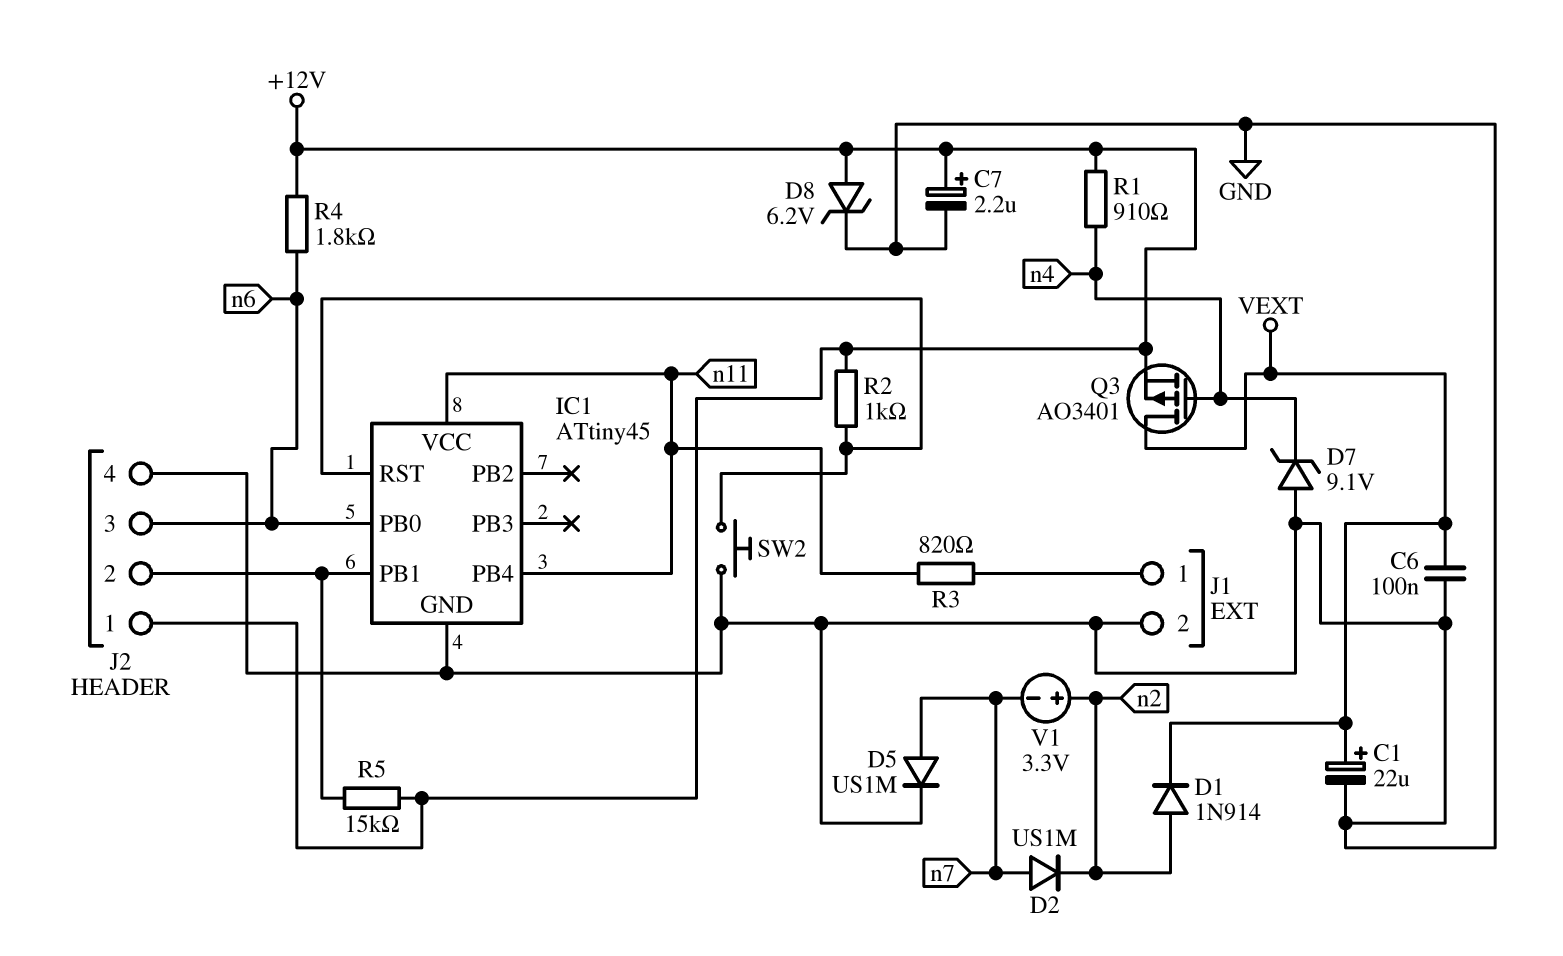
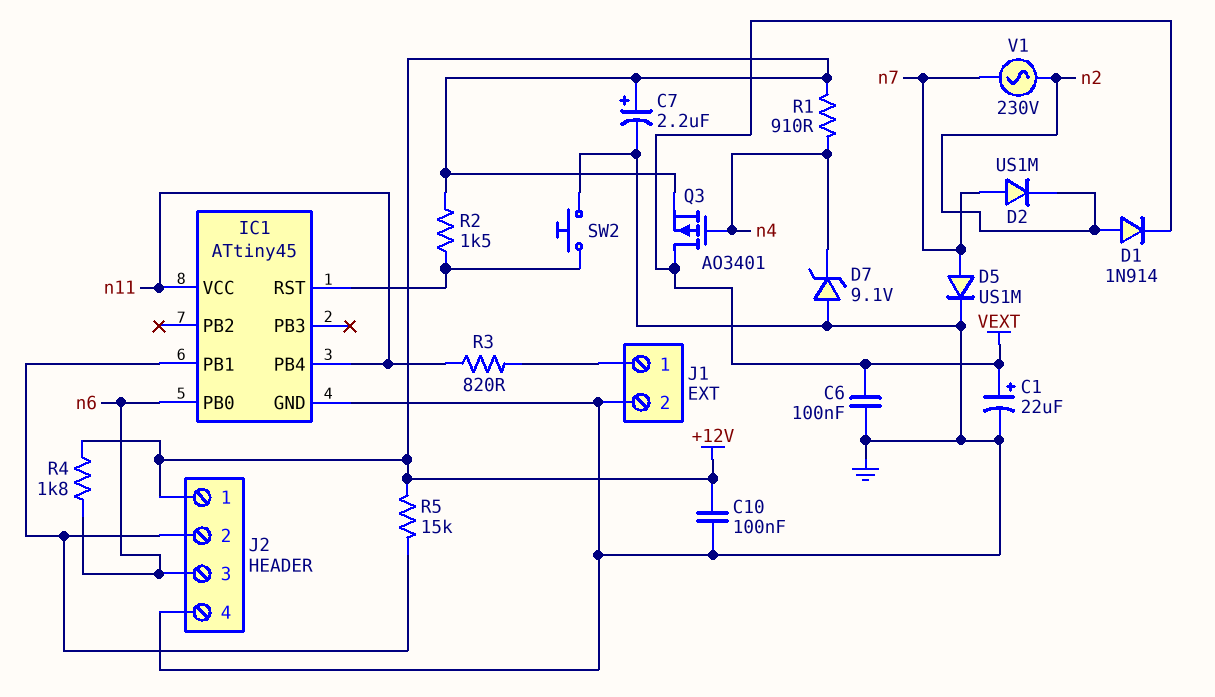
C10: none -> 100nF (+12V, GND)
D8: zener 6.2V (A +12V, K GND) -> none
R2: 1k (+12V, IC1/RST) -> 1.5k (+12V, IC1/RST)
V1: 3.3V (plus n2, minus n7) -> AC 230V (n2, n7)

